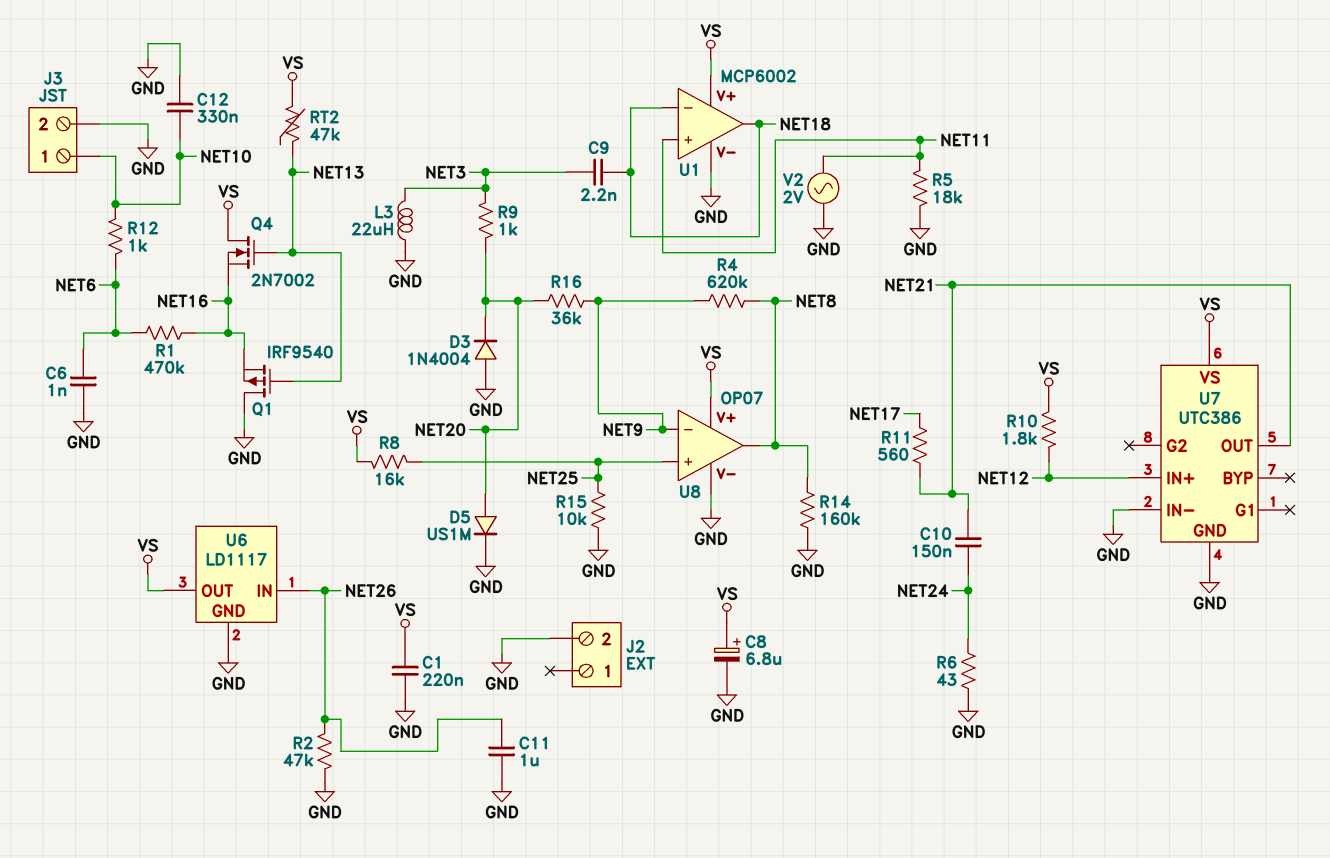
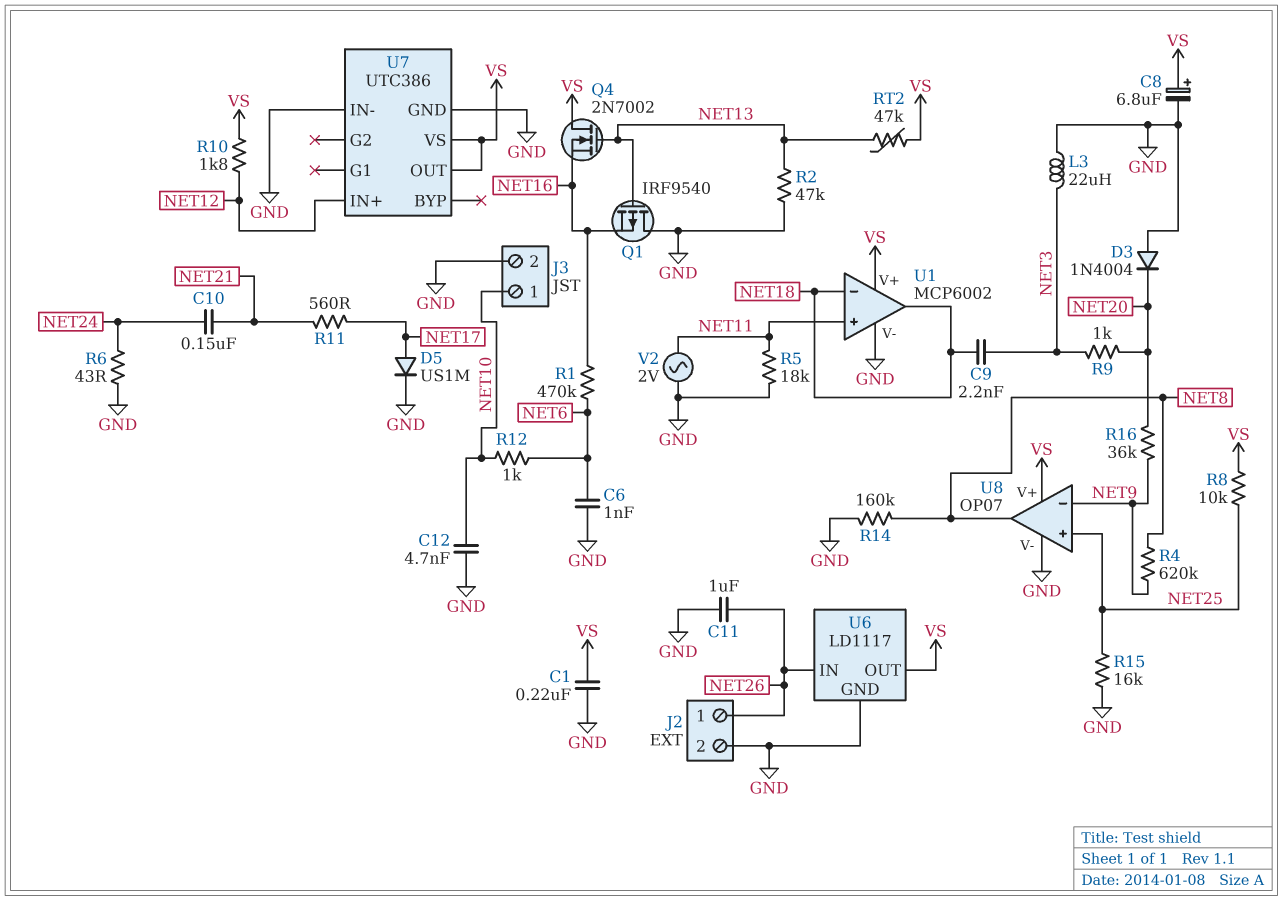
C12: 330nF (GND, NET10) -> 4.7nF (GND, NET10)
D5: diode US1M (A NET20, K GND) -> diode US1M (A NET17, K GND)
J2 pin 1: none -> NET26
R2: 47k (GND, NET26) -> 47k (GND, NET13)
R8: 16k (NET25, VS) -> 10k (NET25, VS)
R15: 10k (GND, NET25) -> 16k (GND, NET25)
U7 pin OUT: NET21 -> VS

